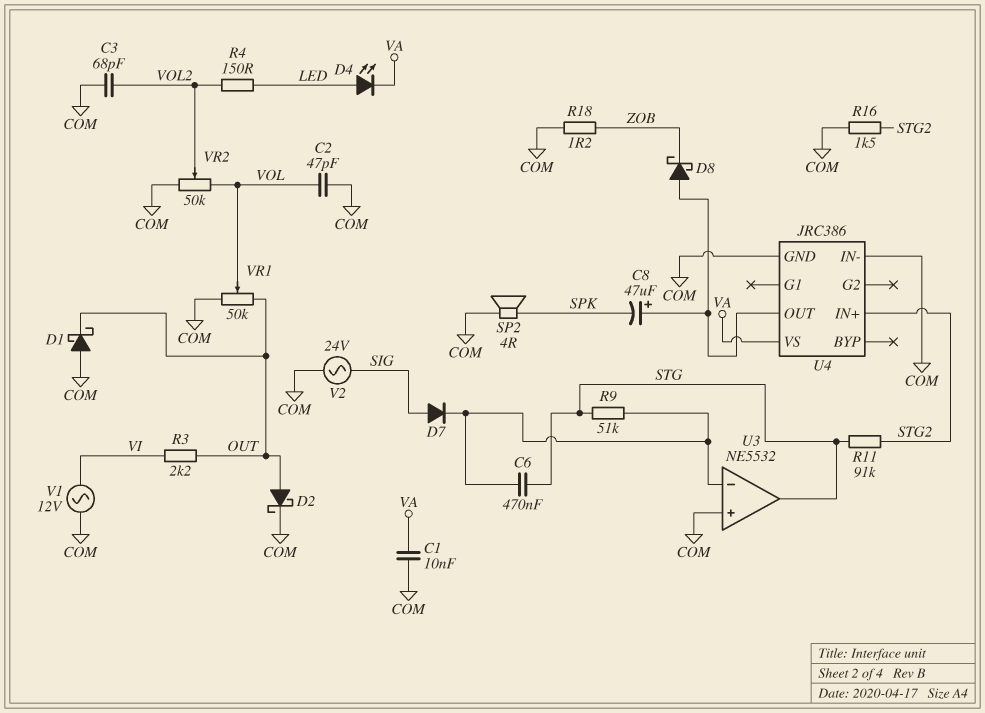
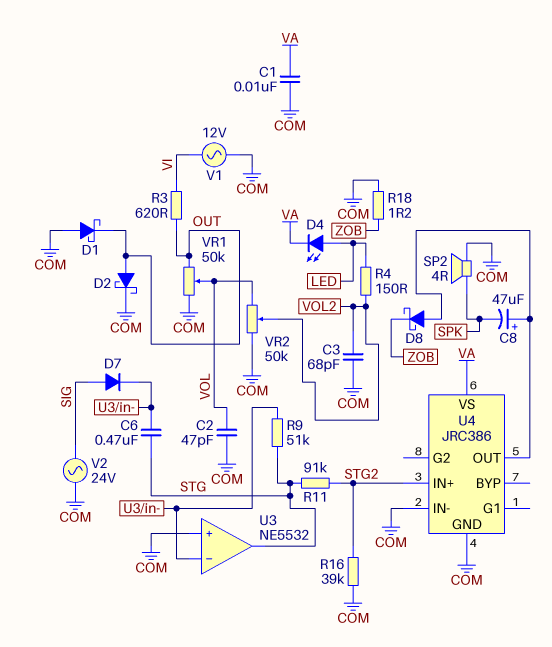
R3: 2.2k (OUT, VI) -> 620 (OUT, VI)
R16: 1.5k (COM, STG2) -> 39k (COM, STG2)

